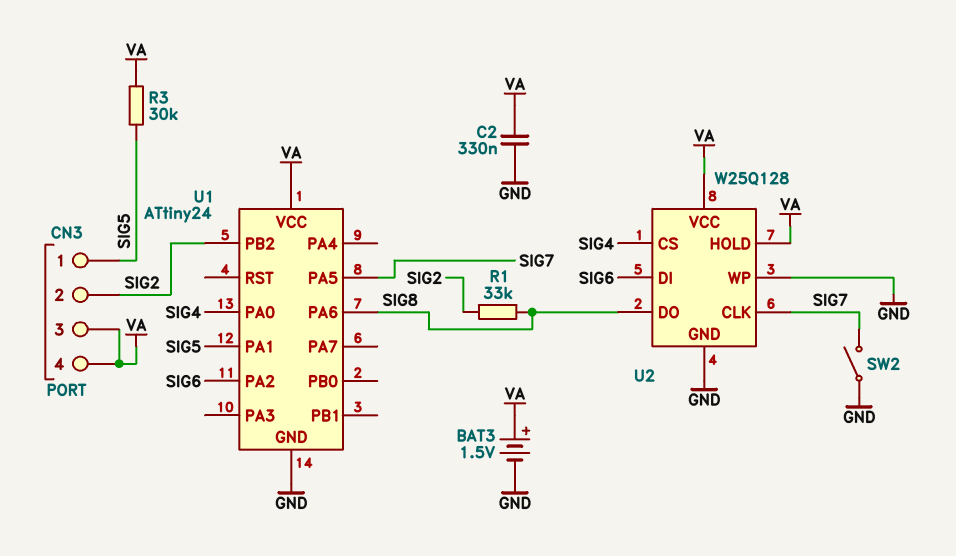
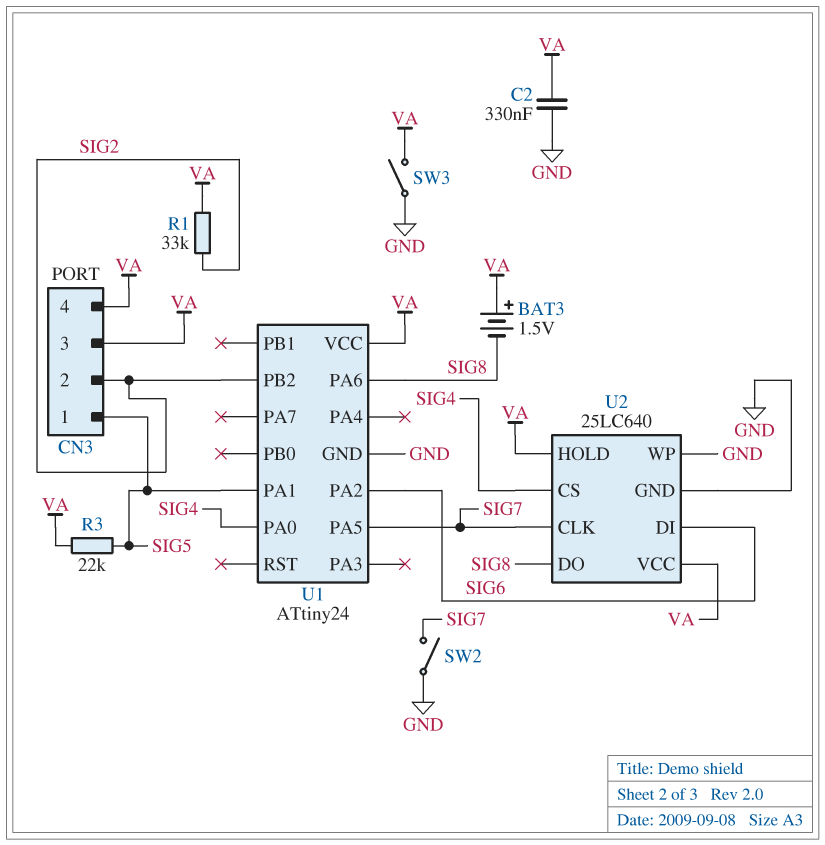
BAT3: 1.5V (plus VA, minus GND) -> 1.5V (plus VA, minus SIG8)
R1: 33k (SIG2, SIG8) -> 33k (SIG2, VA)
R3: 30k (SIG5, VA) -> 22k (SIG5, VA)
SW3: none -> switch (GND, VA)
U2: W25Q128 -> 25LC640

